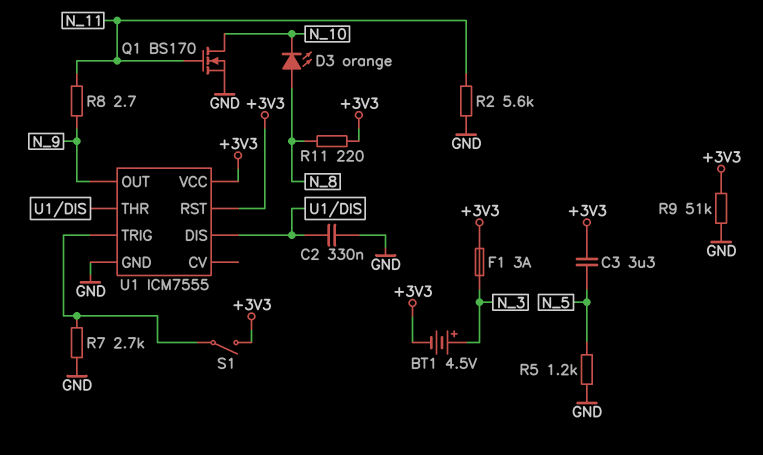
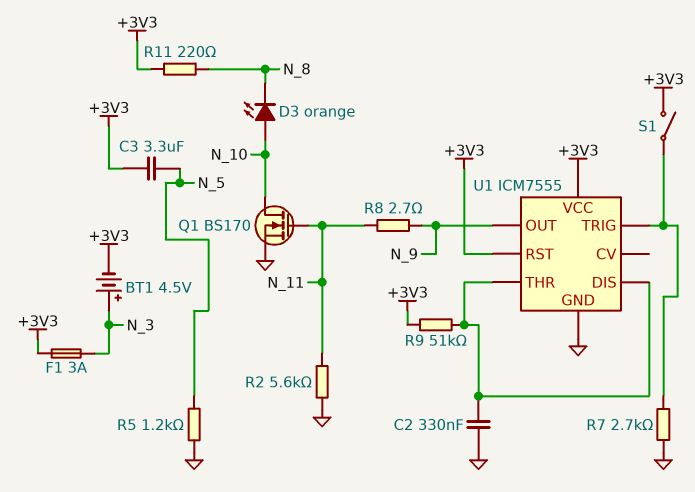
D3: LED orange (A N_8, K N_10) -> LED orange (A N_10, K N_8)
R9: 51k (+3V3, GND) -> 51k (+3V3, U1/DIS)

